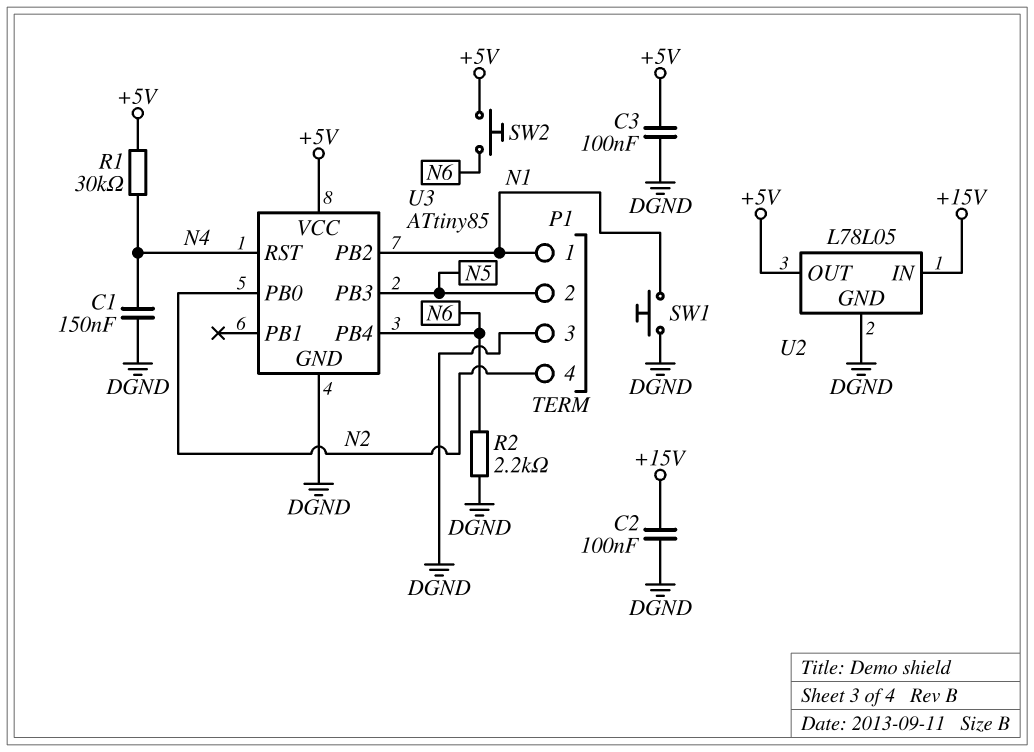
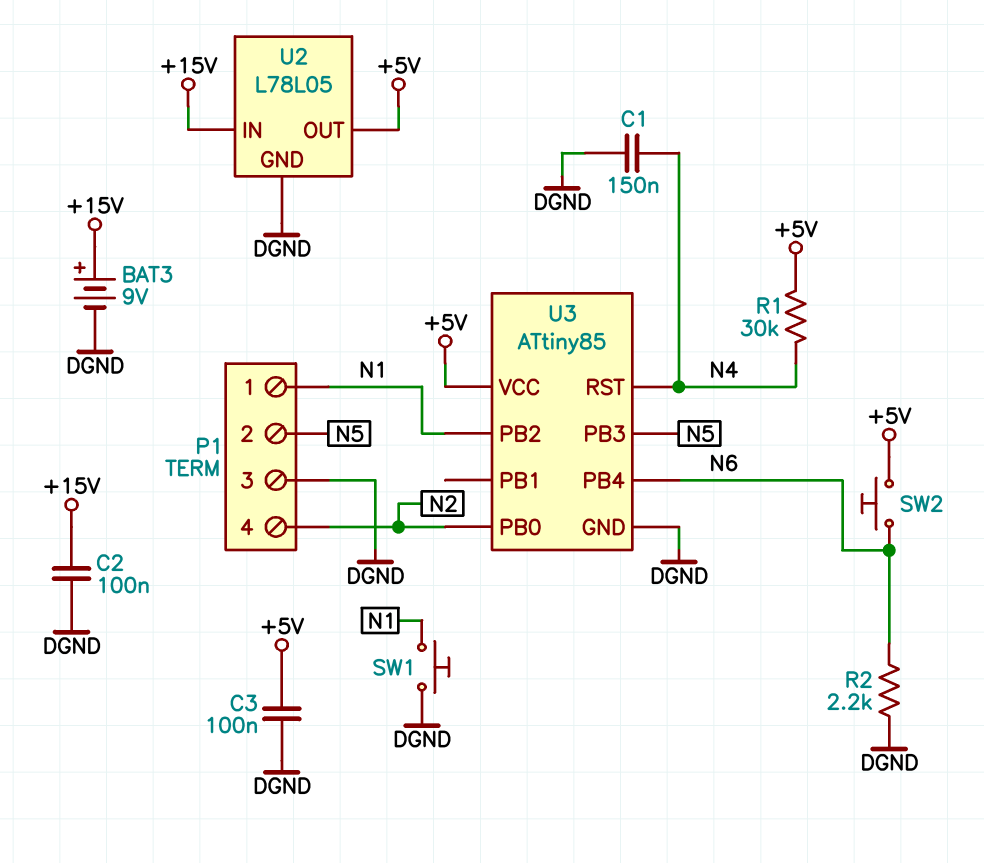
BAT3: none -> 9V (plus +15V, minus DGND)

